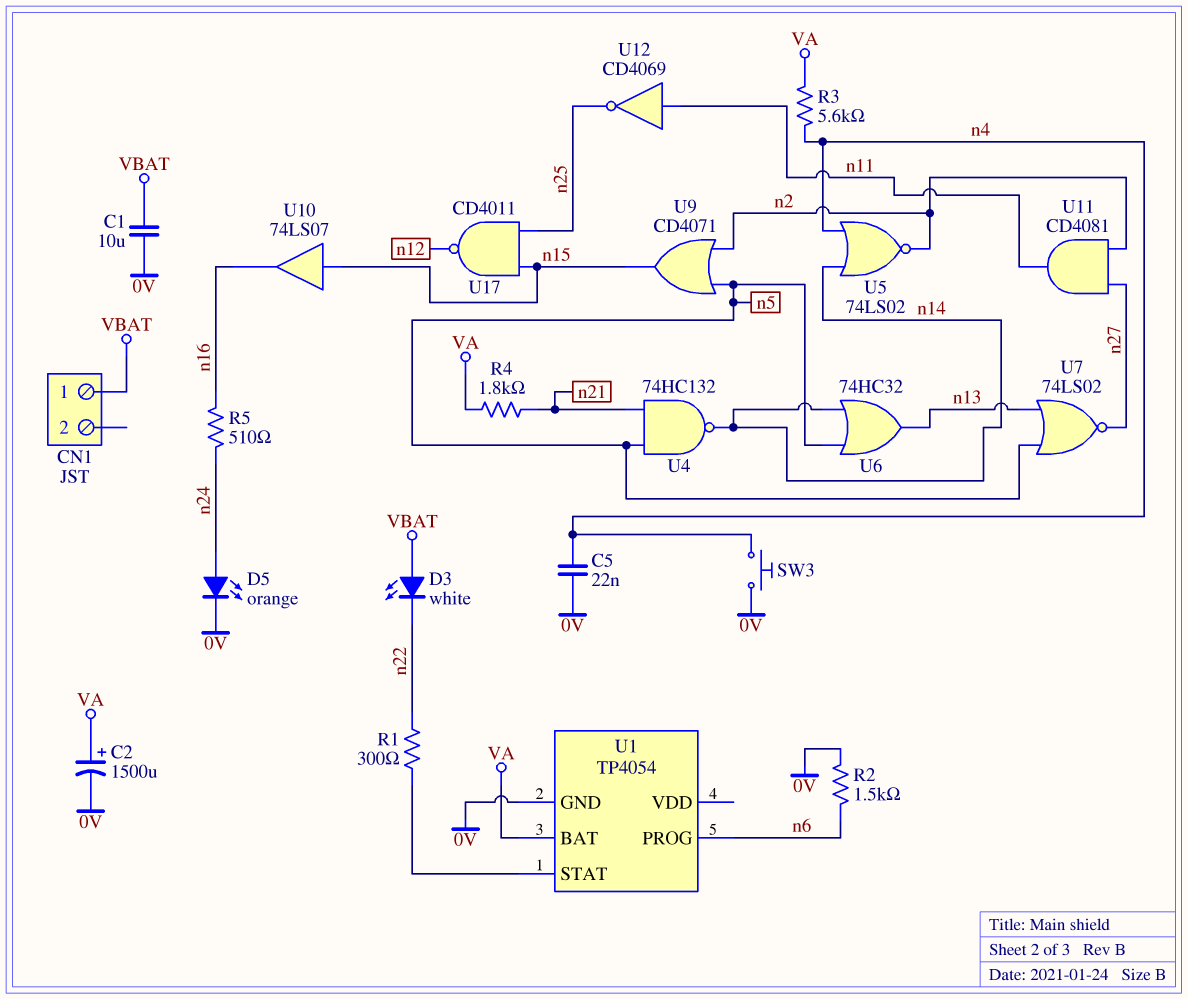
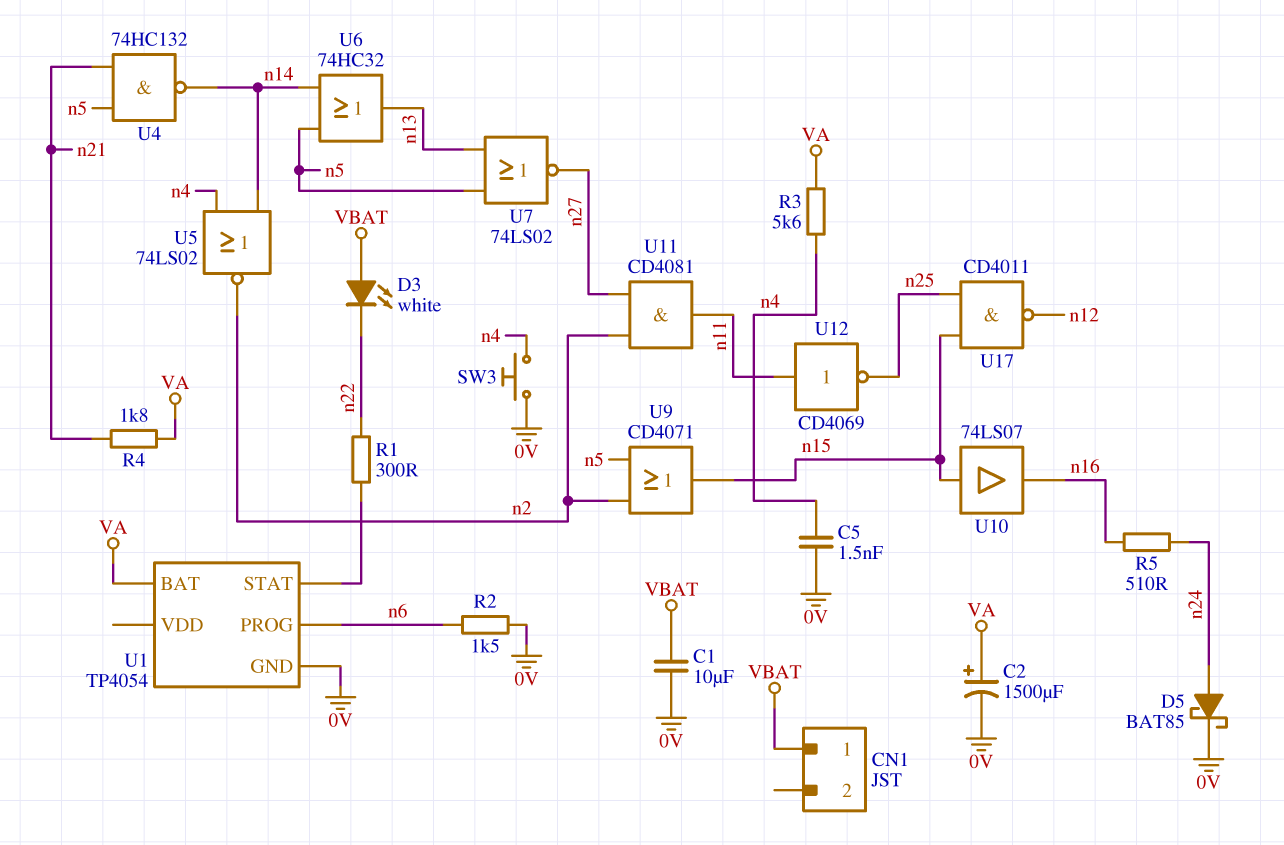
C5: 22nF (0V, n4) -> 1.5nF (0V, n4)
D5: LED orange (A n24, K 0V) -> schottky BAT85 (A n24, K 0V)

